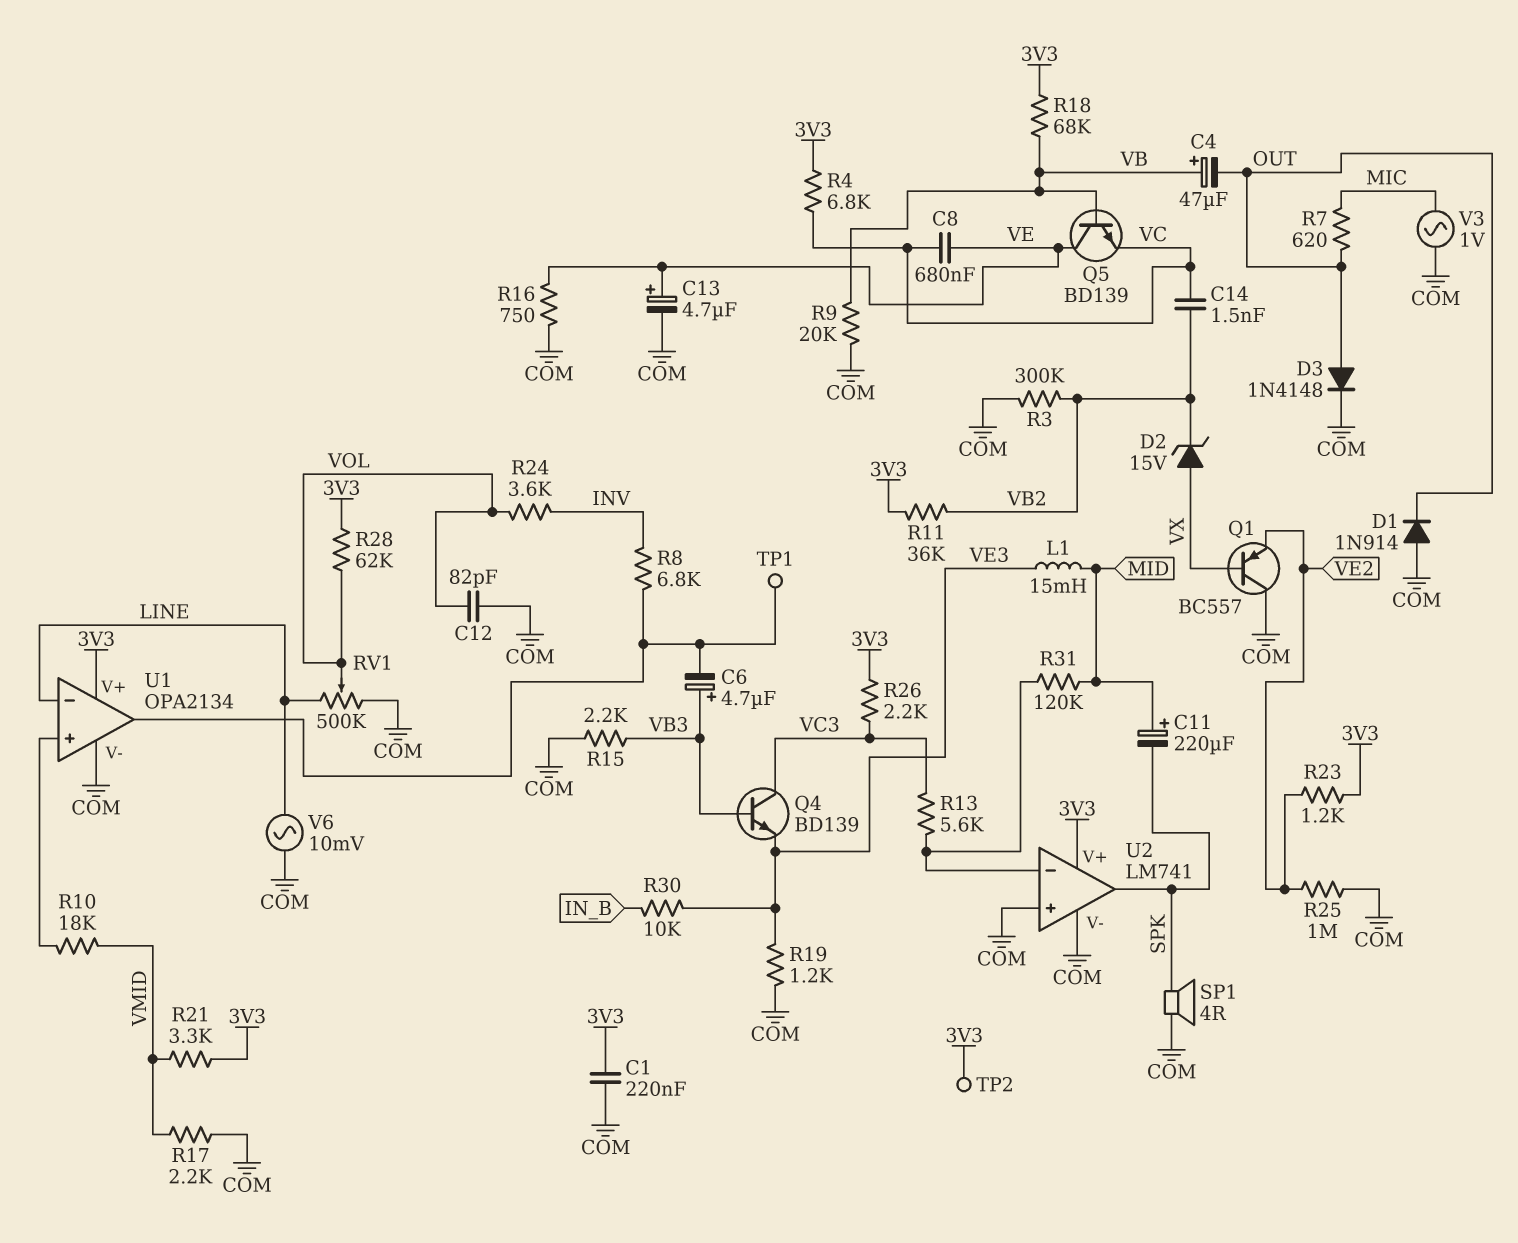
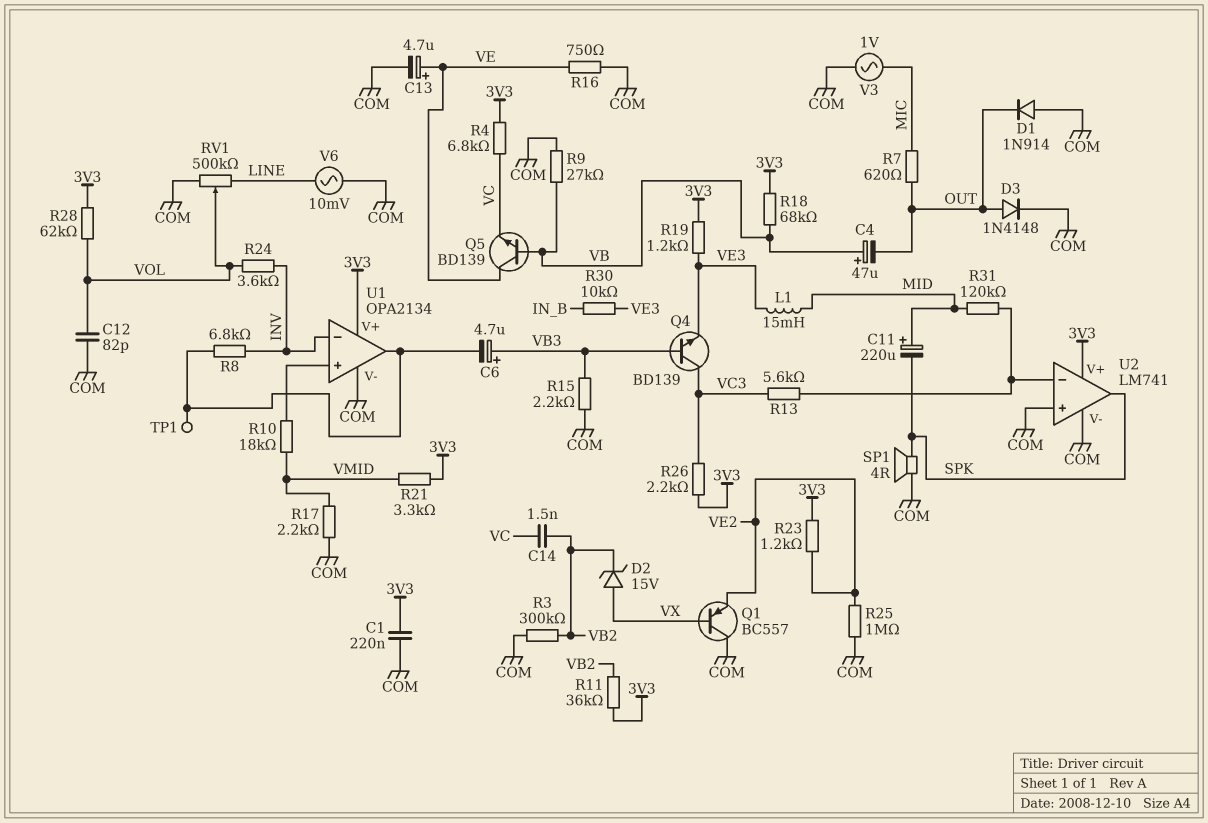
C8: 680nF (VC, VE) -> none
R9: 20k (COM, VB) -> 27k (COM, VB)
R19: 1.2k (COM, VE3) -> 1.2k (3V3, VE3)
TP2: test point (3V3) -> none
U1 pin in-: LINE -> INV

